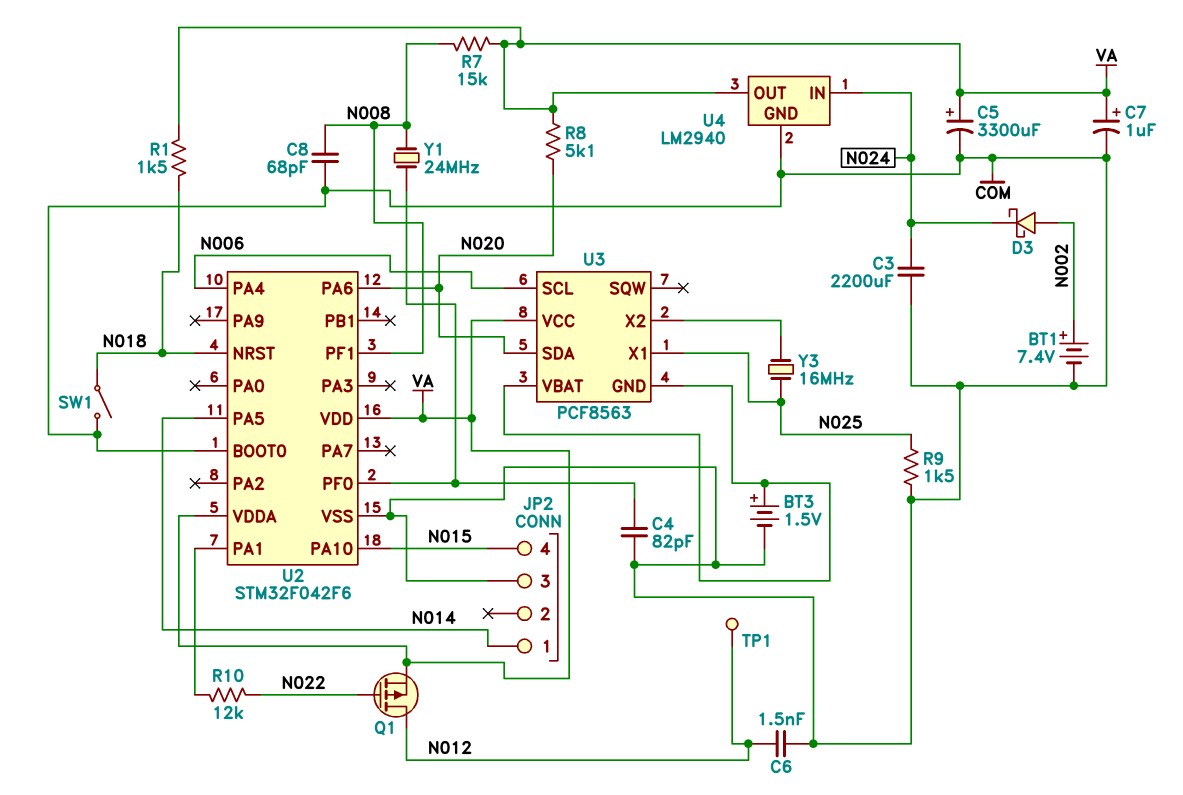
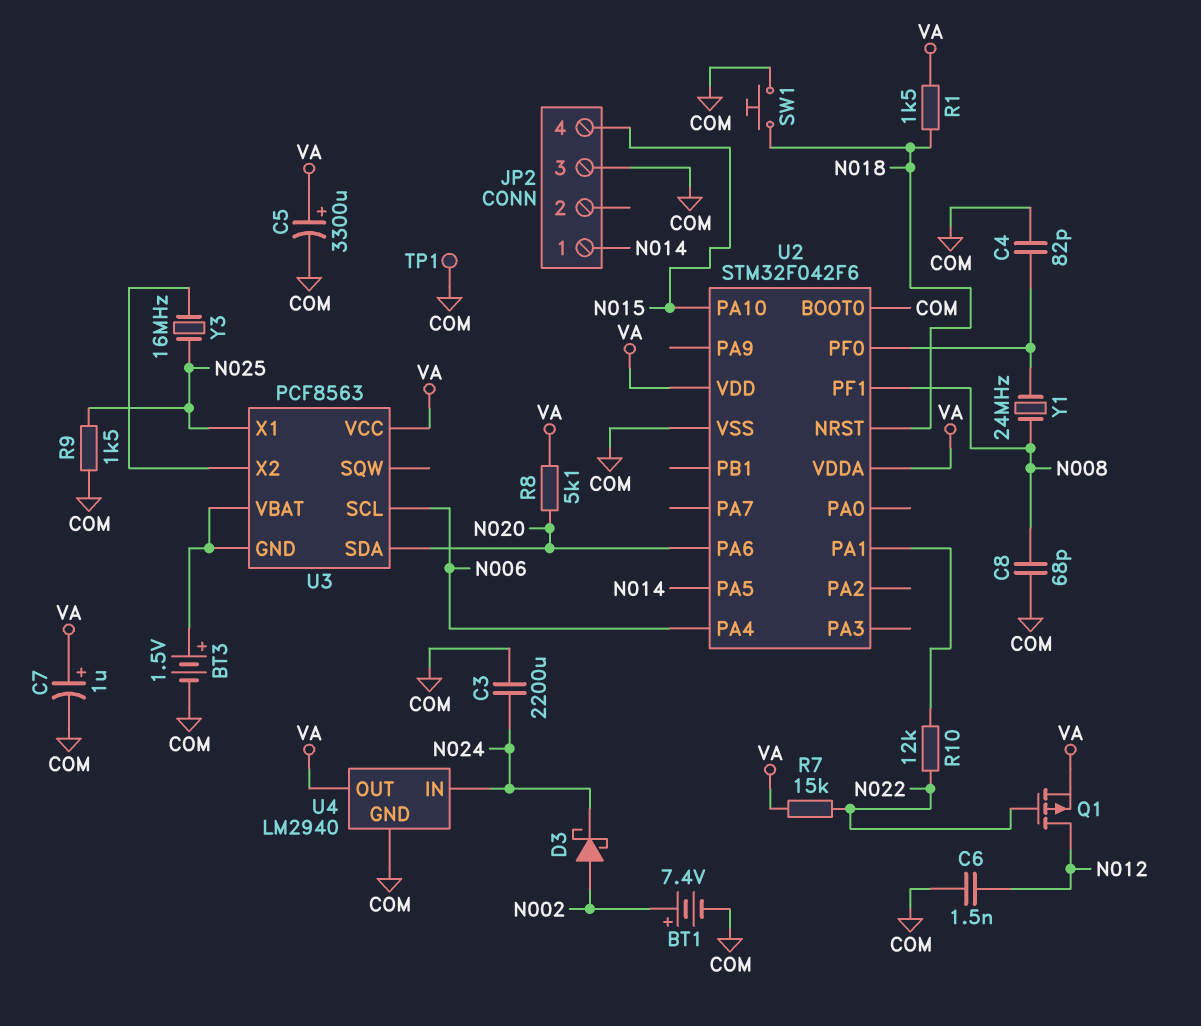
R7: 15k (N008, VA) -> 15k (N022, VA)
SW1: switch (COM, N018) -> button (COM, N018)
TP1: test point (N012) -> test point (COM)

